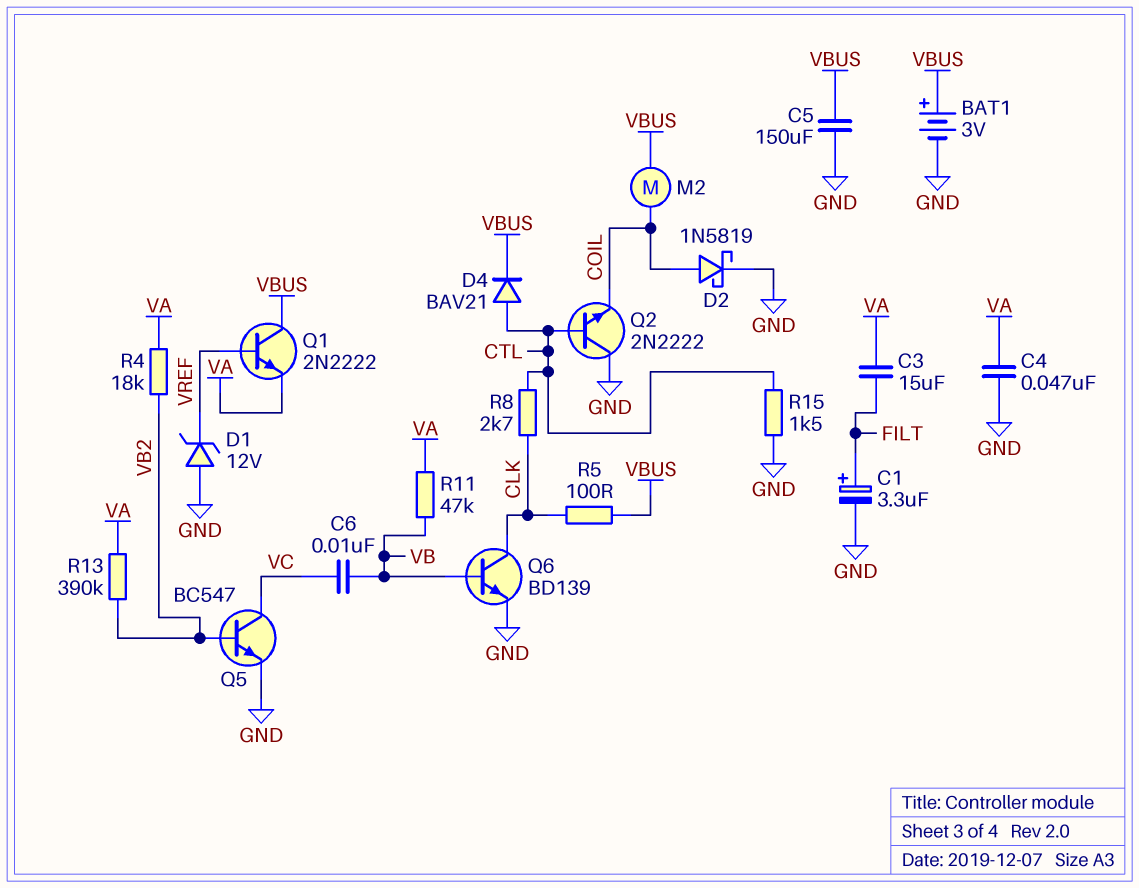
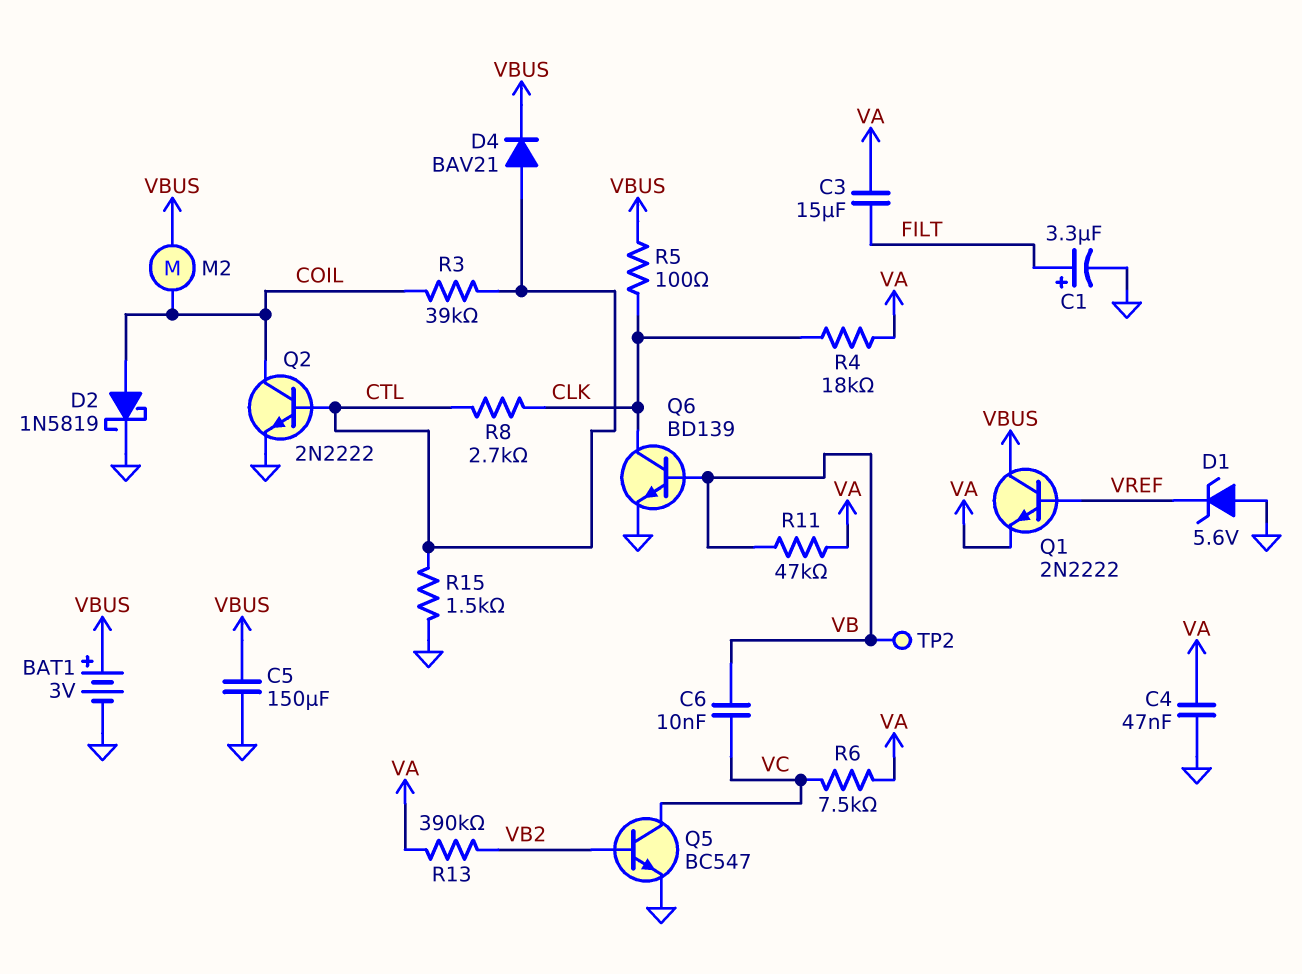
D1: zener 12V (A GND, K VREF) -> zener 5.6V (A GND, K VREF)
Q2: NPN 2N2222 (B CTL, C GND, E COIL) -> NPN 2N2222 (B CTL, C COIL, E GND)
R3: none -> 39k (COIL, CTL)
R4: 18k (VA, VB2) -> 18k (CLK, VA)
R6: none -> 7.5k (VA, VC)
TP2: none -> test point (VB)

